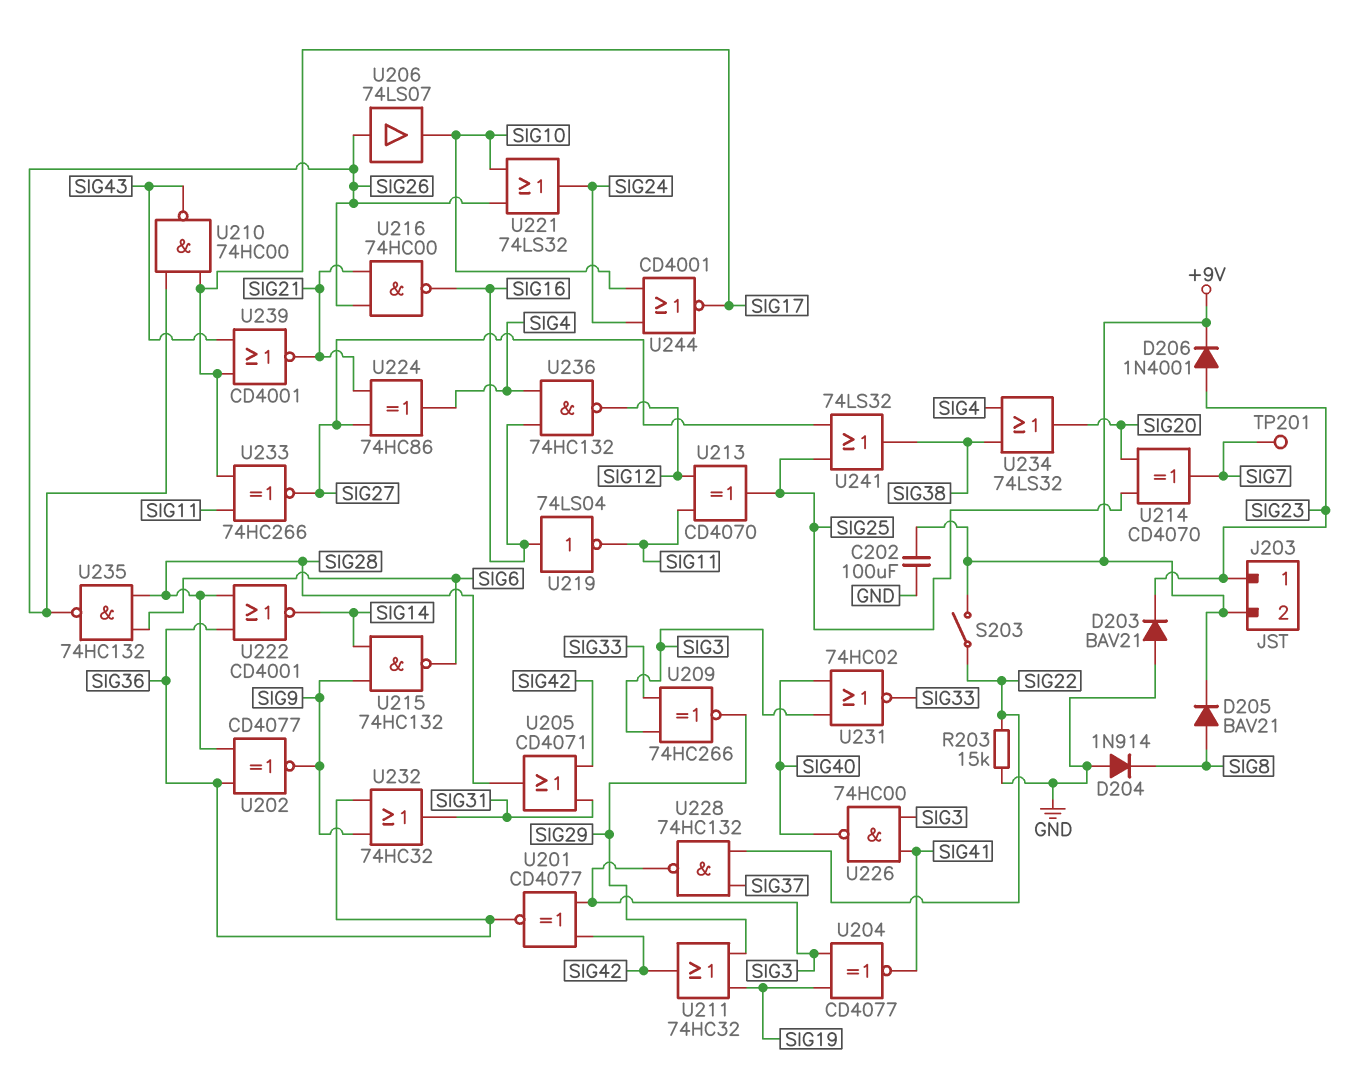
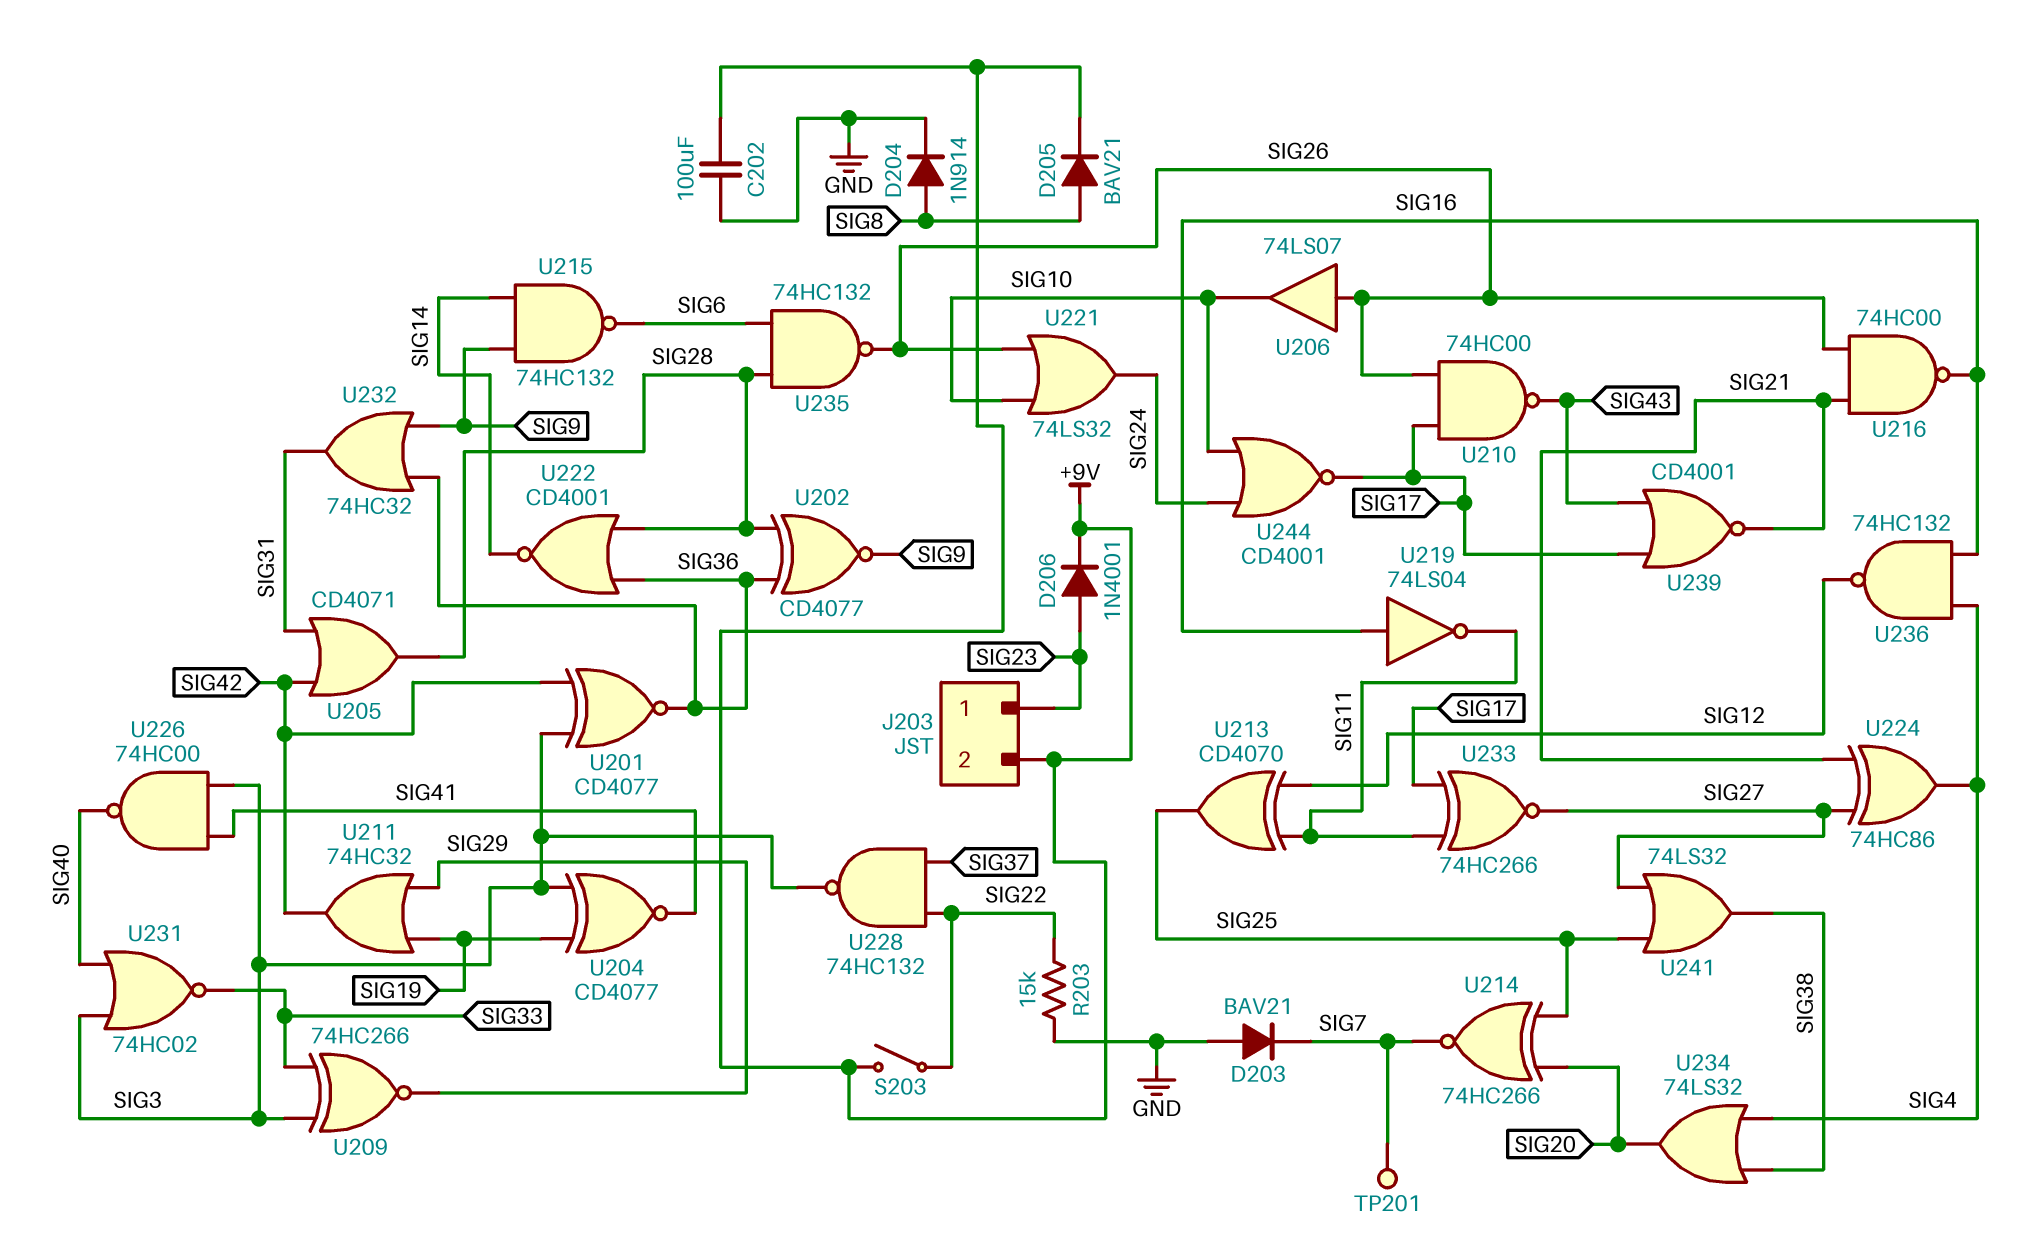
D203: diode BAV21 (A GND, K SIG23) -> diode BAV21 (A GND, K SIG7)
D204: diode 1N914 (A GND, K SIG8) -> diode 1N914 (A SIG8, K GND)
U214: XOR CD4070 (in SIG20, in SIG25, out SIG7) -> XNOR 74HC266 (in SIG20, in SIG25, out SIG7)

